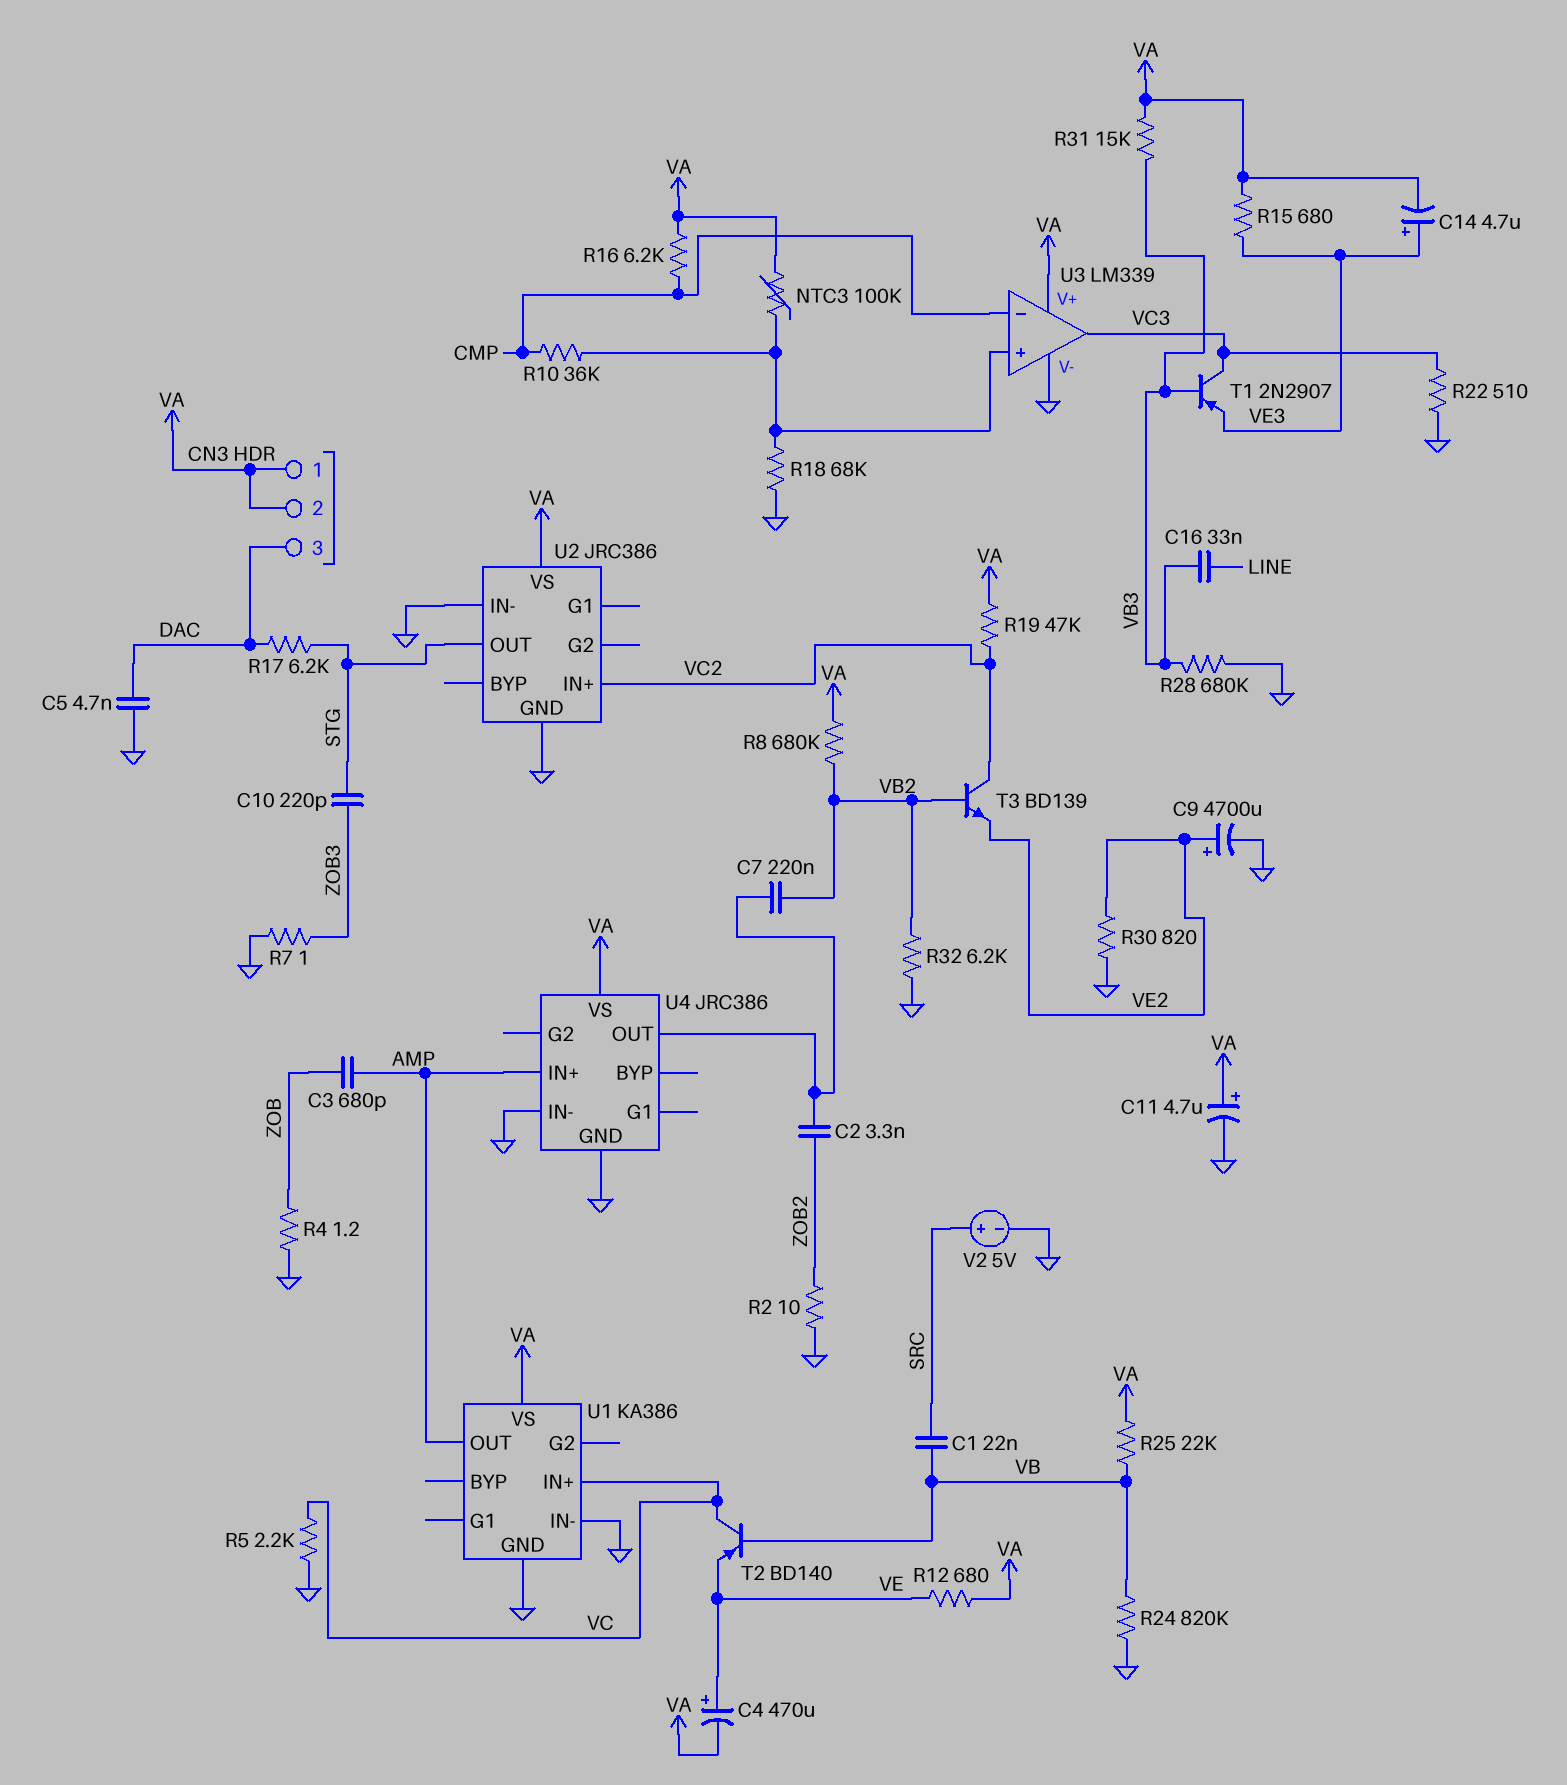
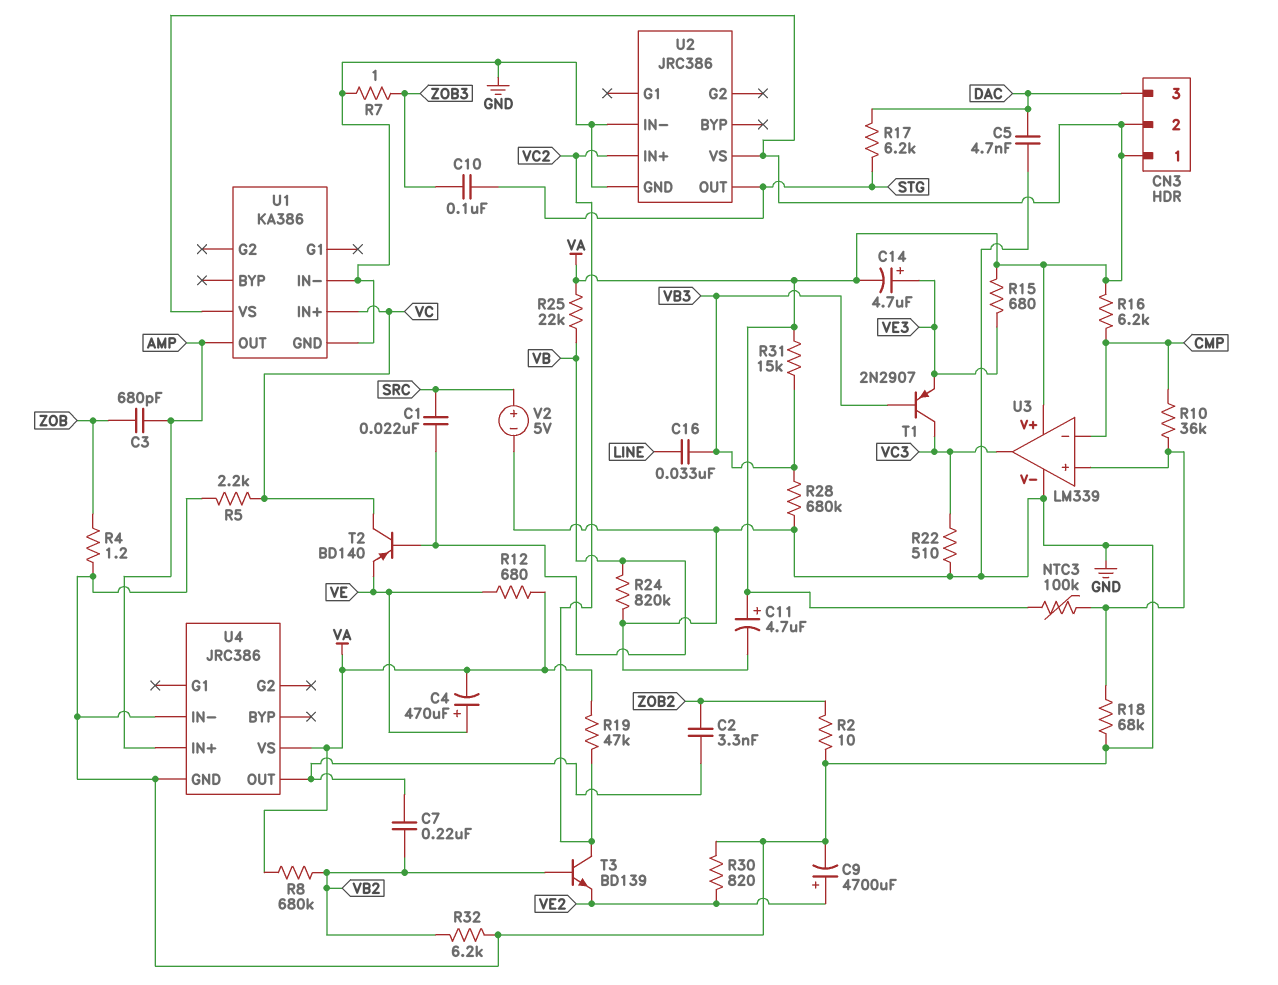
C10: 220pF (STG, ZOB3) -> 100nF (STG, ZOB3)

